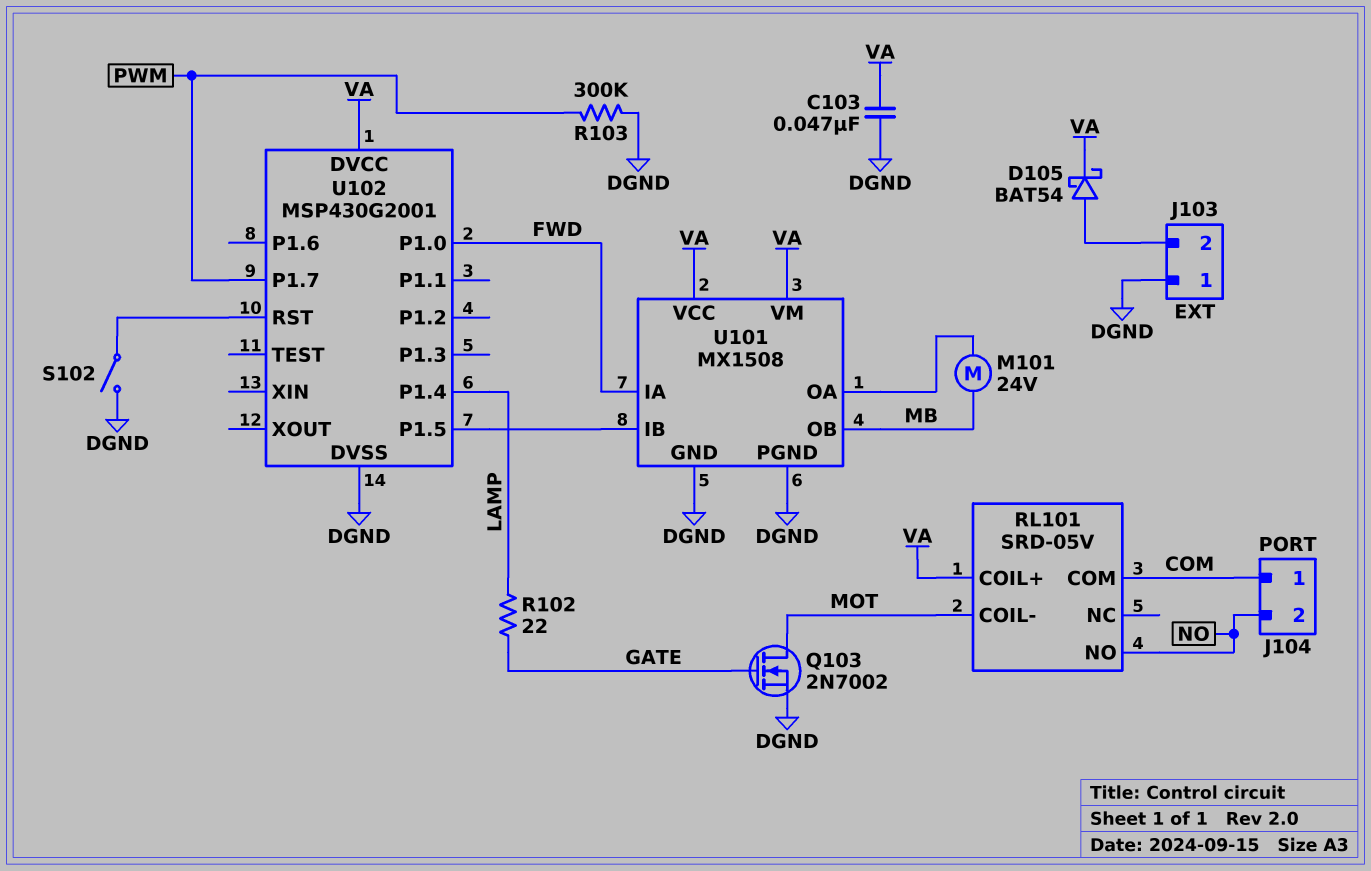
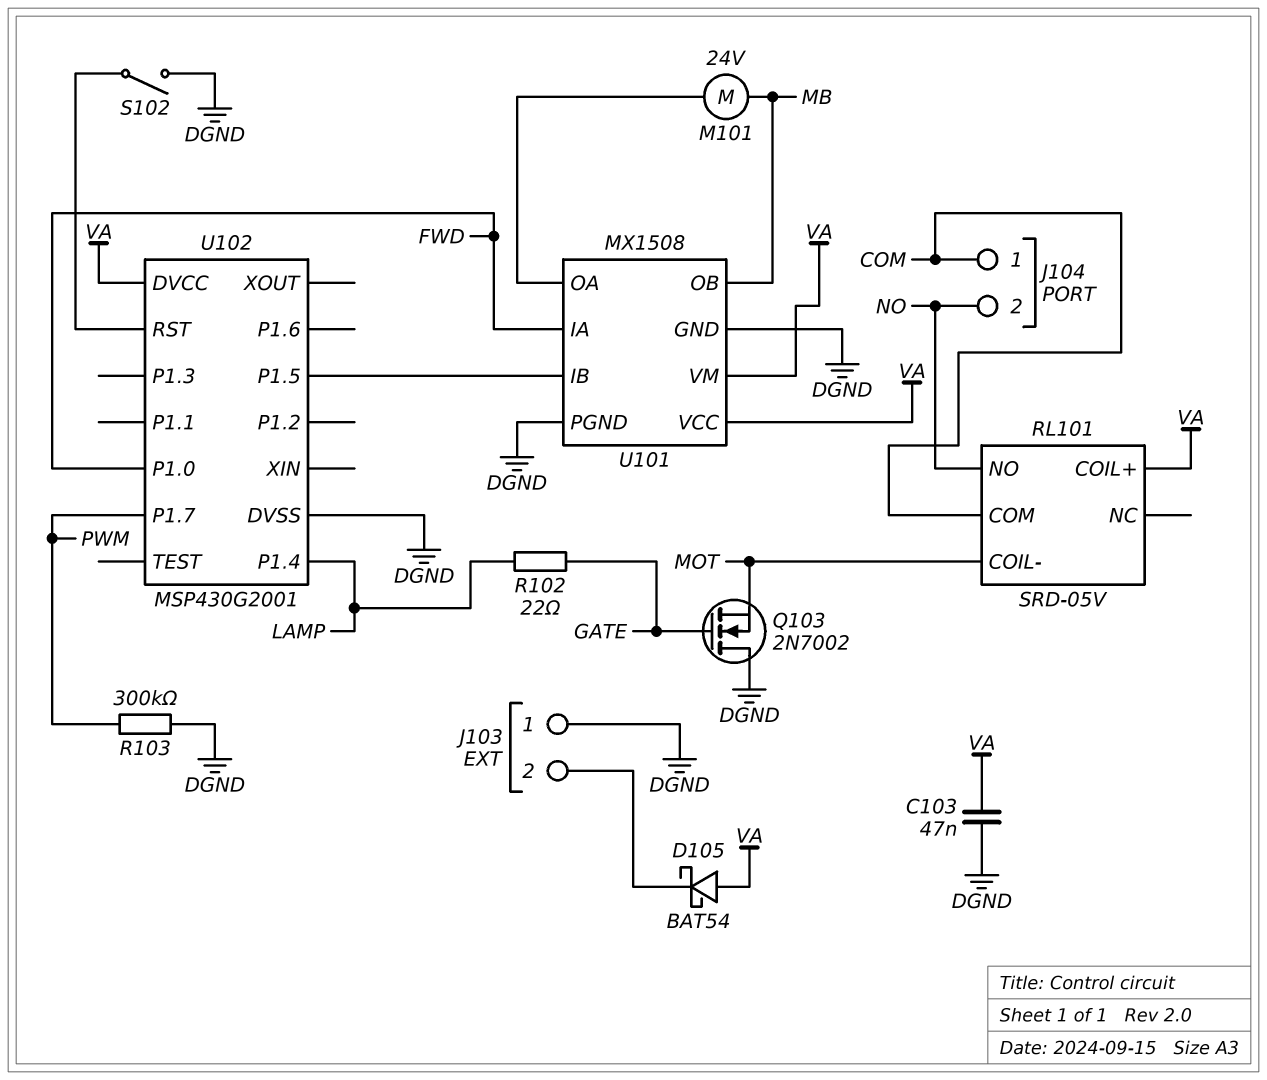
D105: schottky BAT54 (A J103/2, K VA) -> schottky BAT54 (A VA, K J103/2)
Q103: NMOS 2N7002 (G GATE, D MOT, S DGND) -> NMOS 2N7002 (G GATE, D DGND, S MOT)

